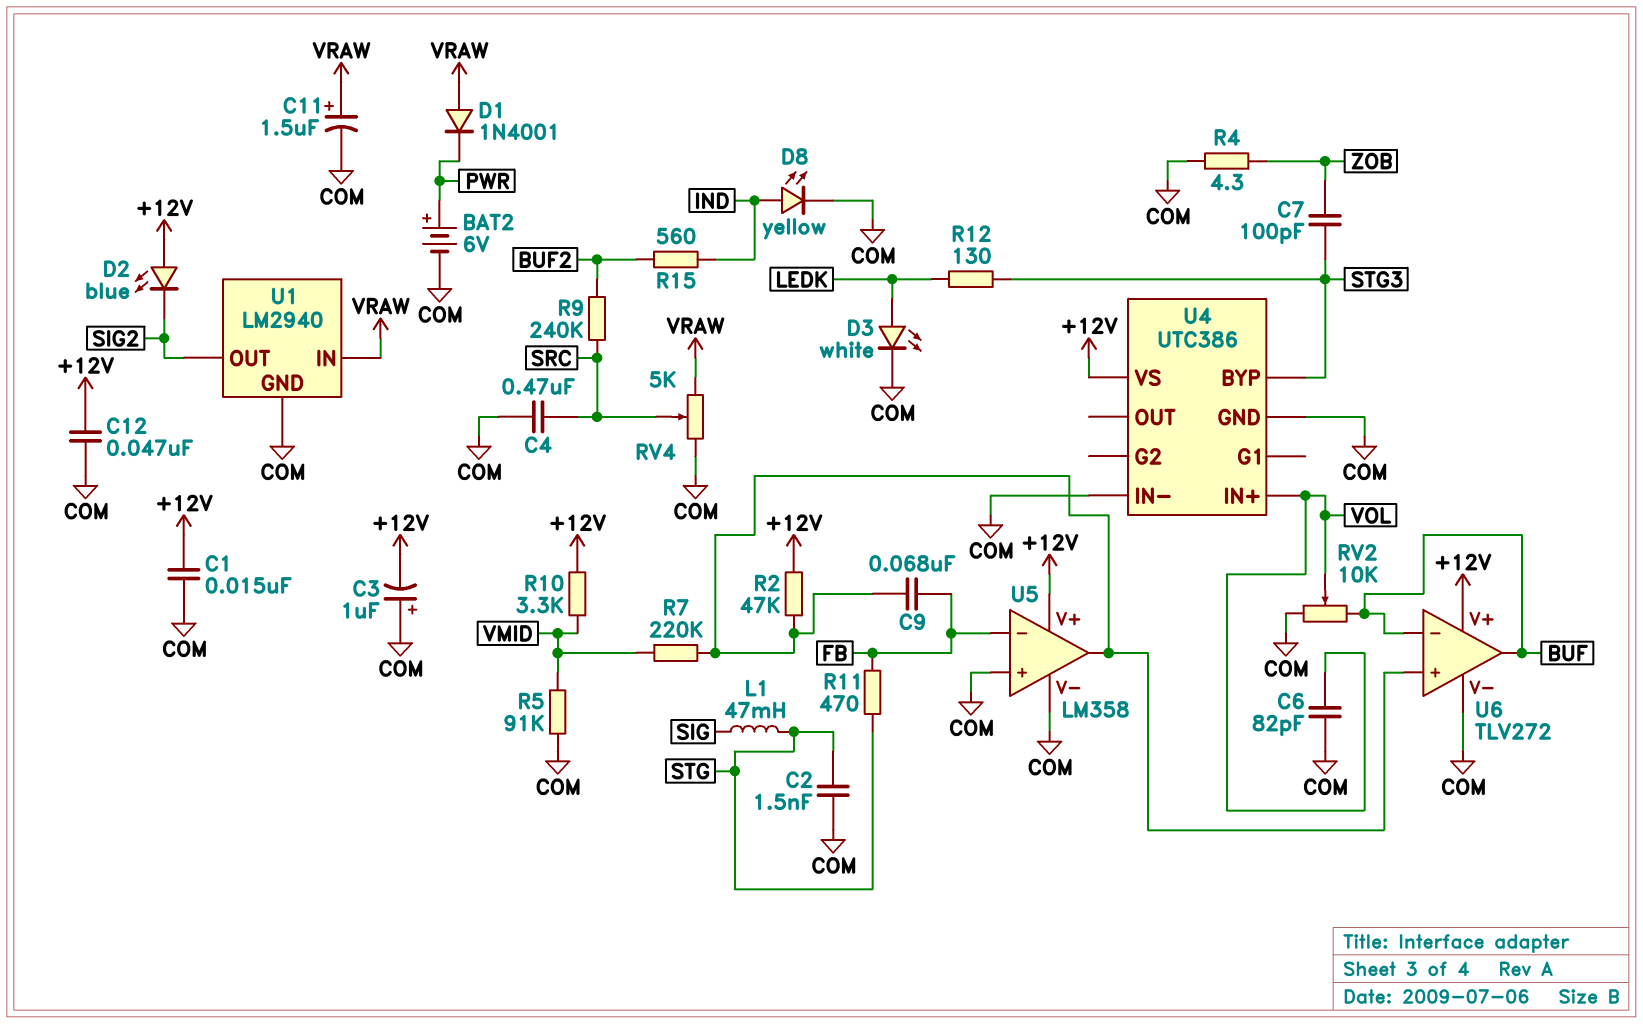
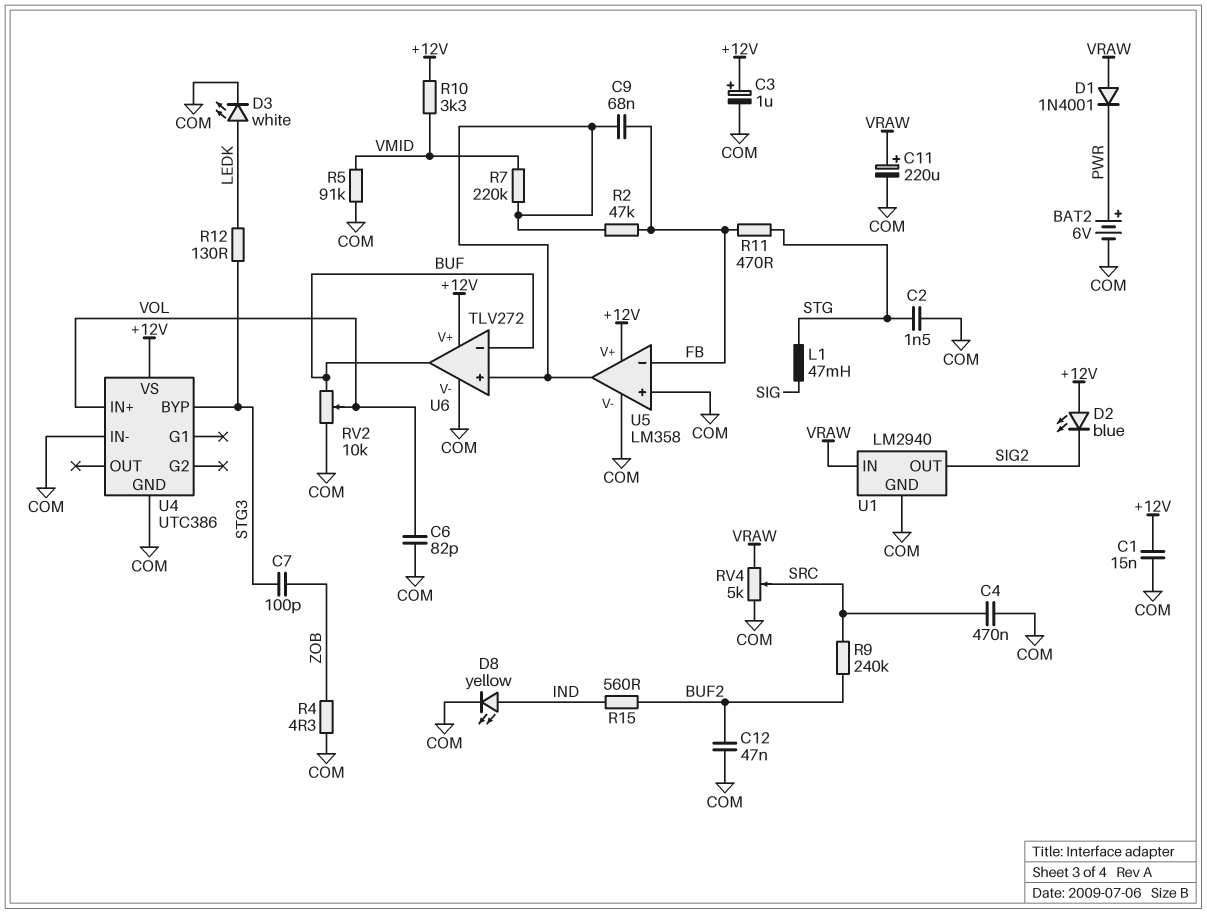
C3: 1uF (plus COM, minus +12V) -> 1uF (plus +12V, minus COM)
C11: 1.5uF (plus VRAW, minus COM) -> 220uF (plus VRAW, minus COM)
C12: 47nF (+12V, COM) -> 47nF (BUF2, COM)
R2: 47k (+12V, U5/out) -> 47k (FB, U5/out)

